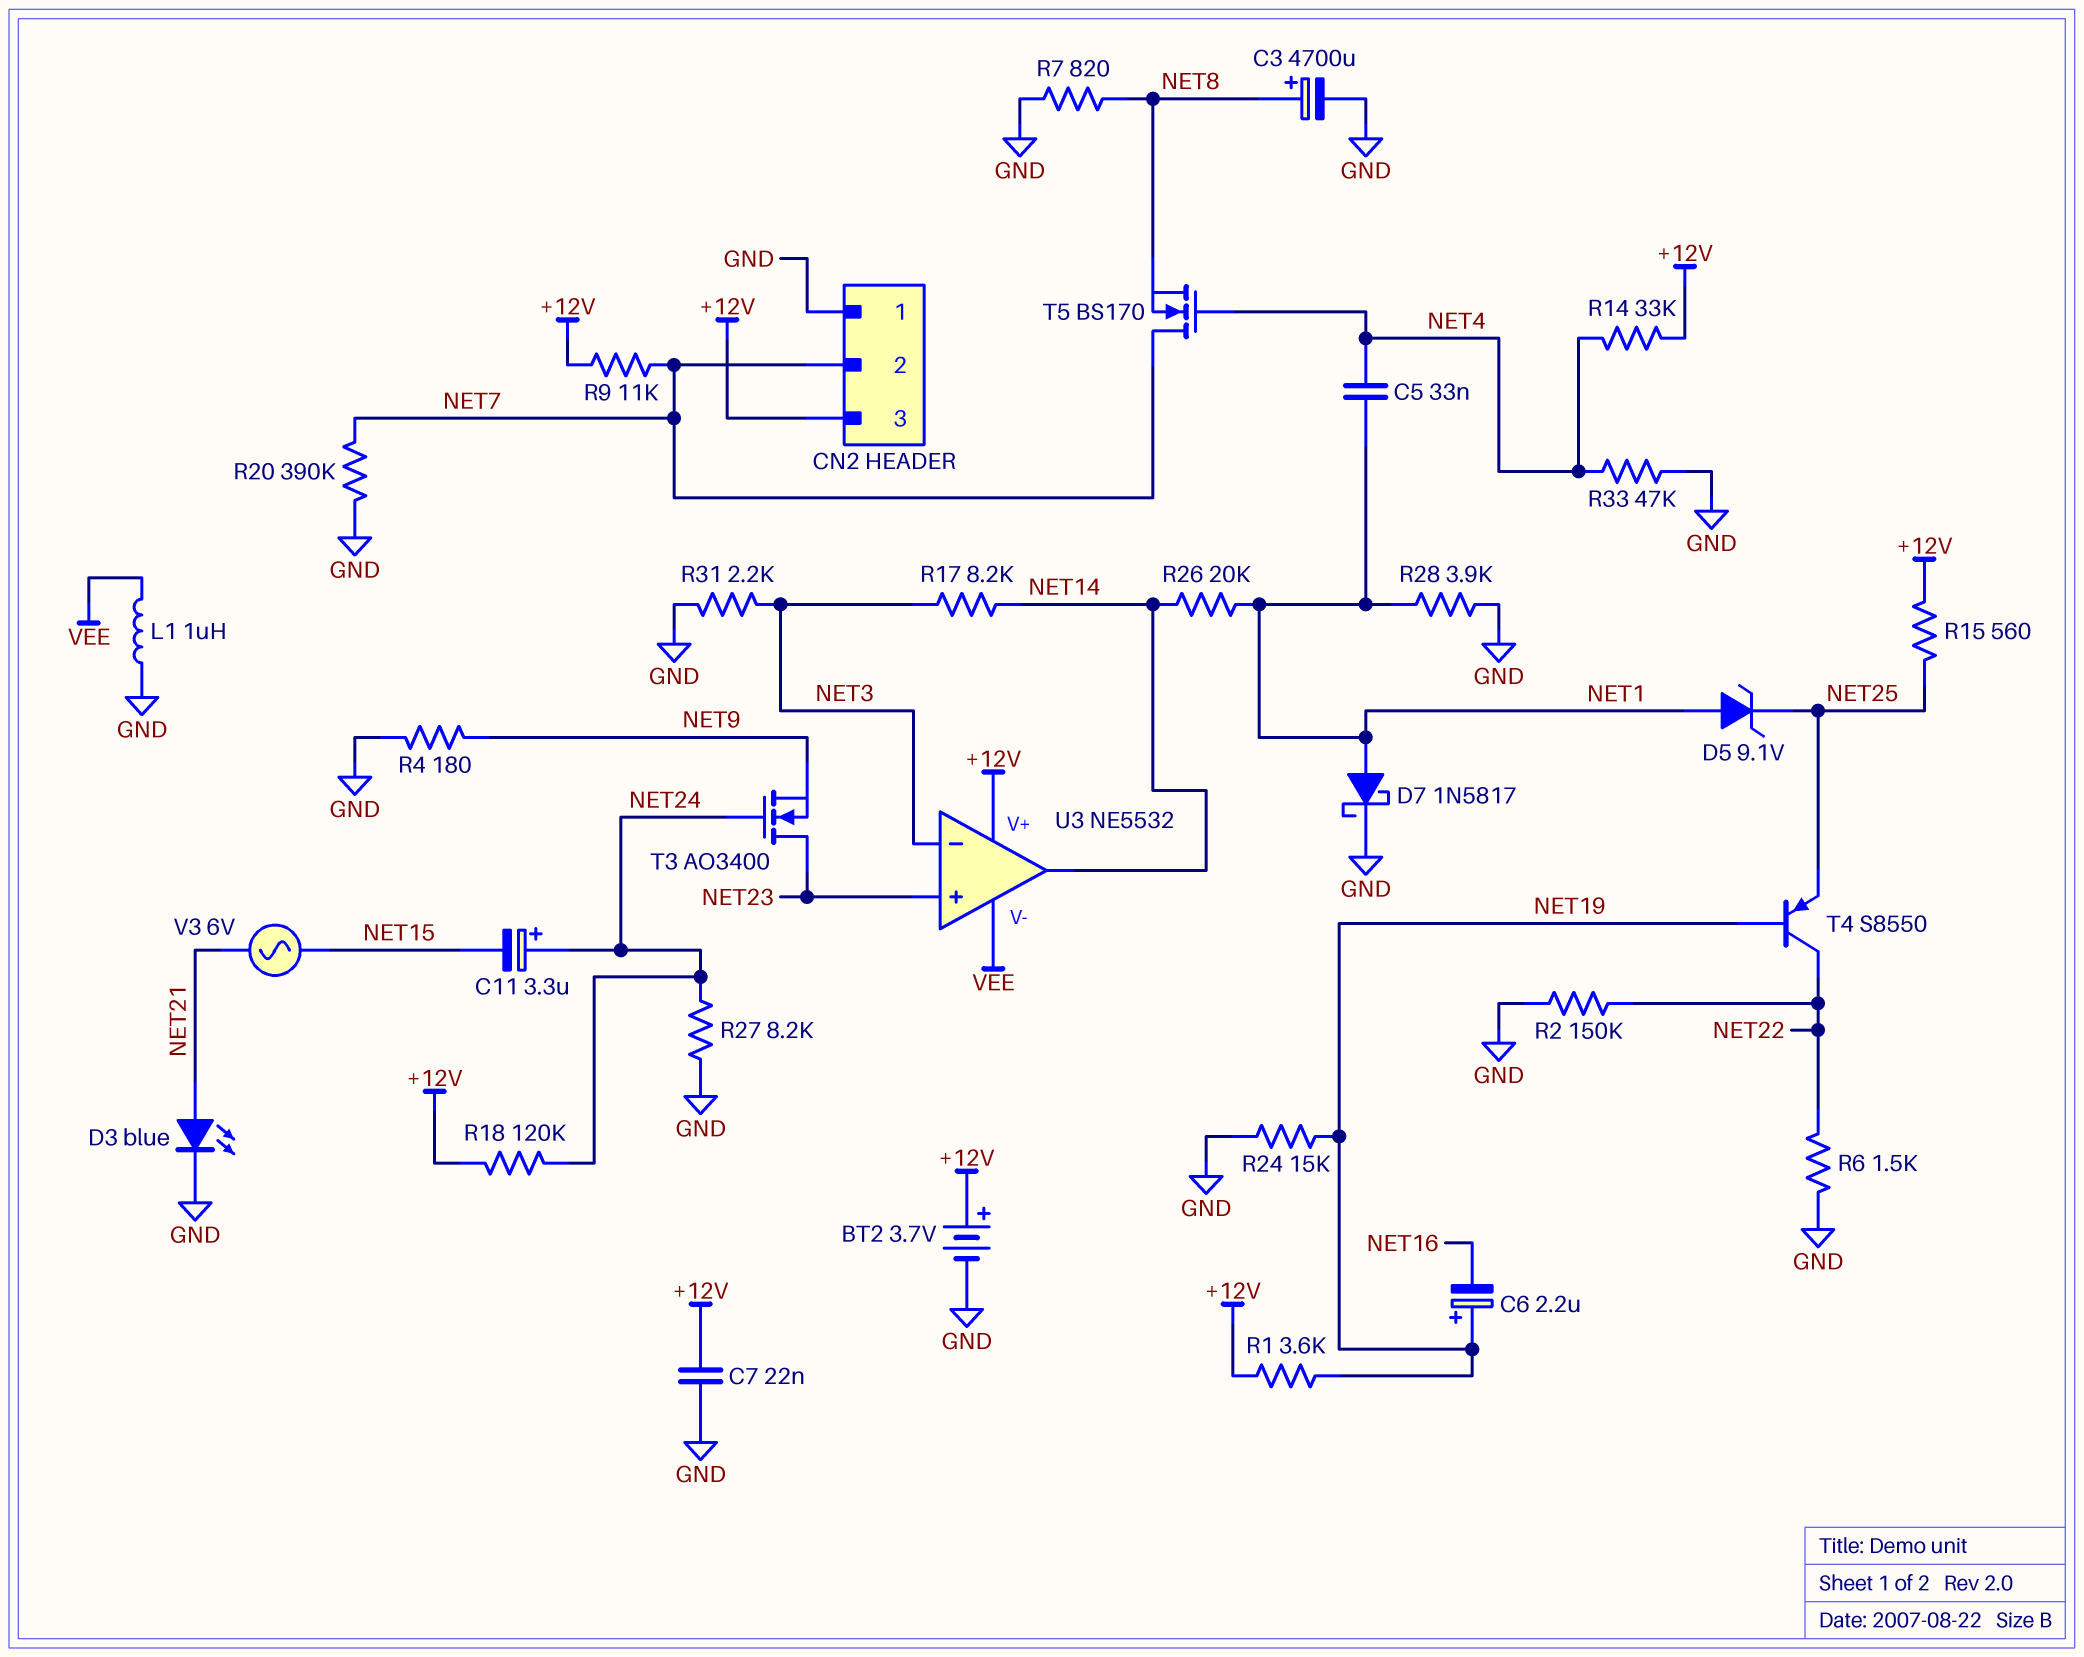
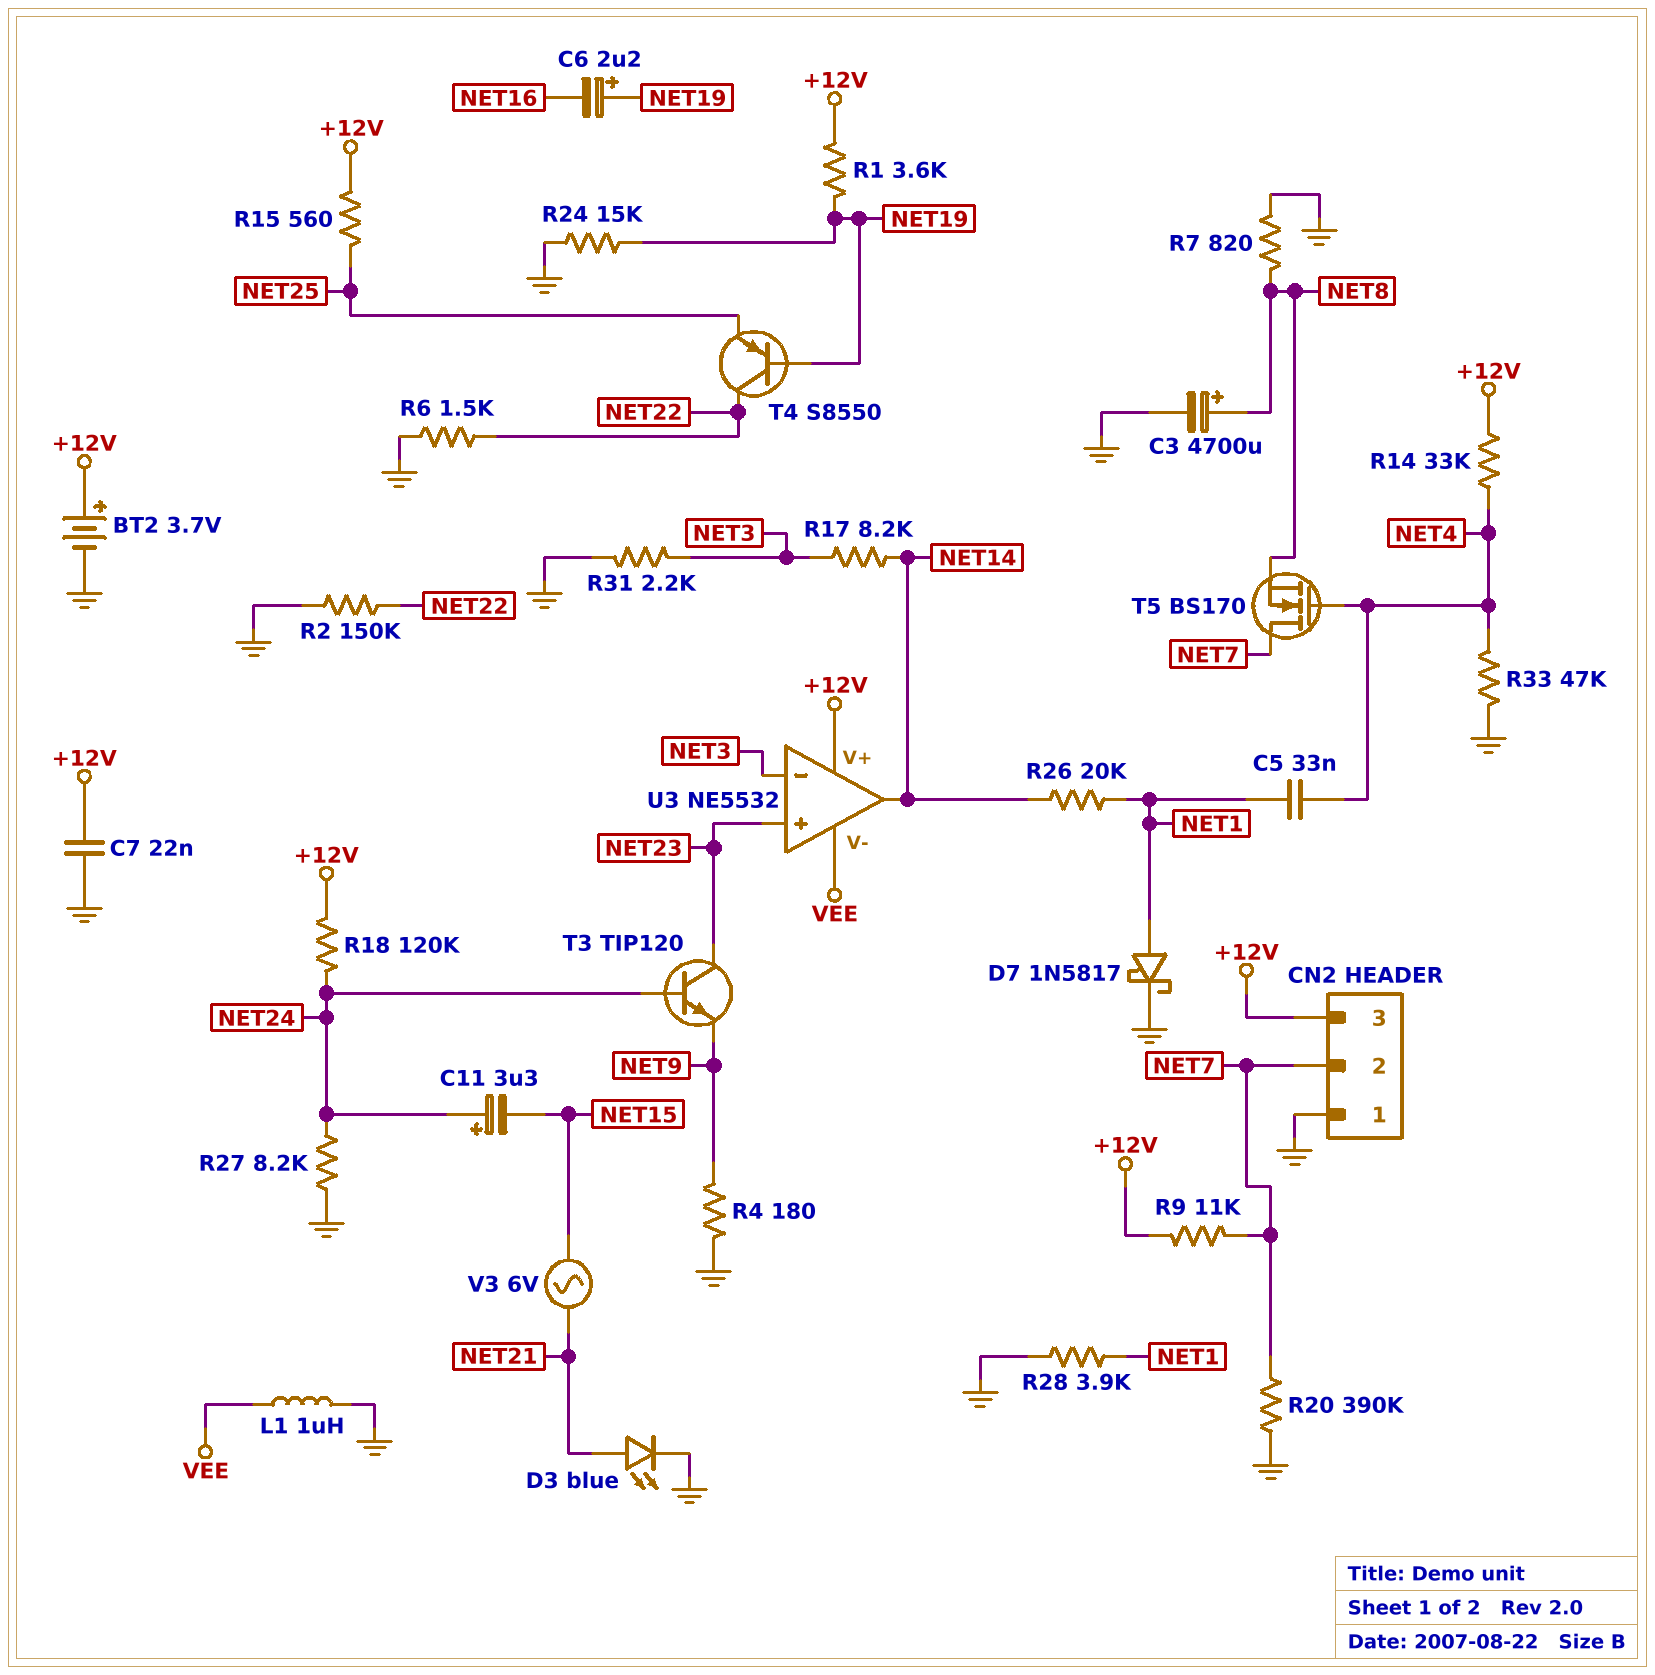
D5: zener 9.1V (A NET1, K NET25) -> none
T3: NMOS AO3400 (G NET24, D NET23, S NET9) -> NPN TIP120 (B NET24, C NET23, E NET9)

